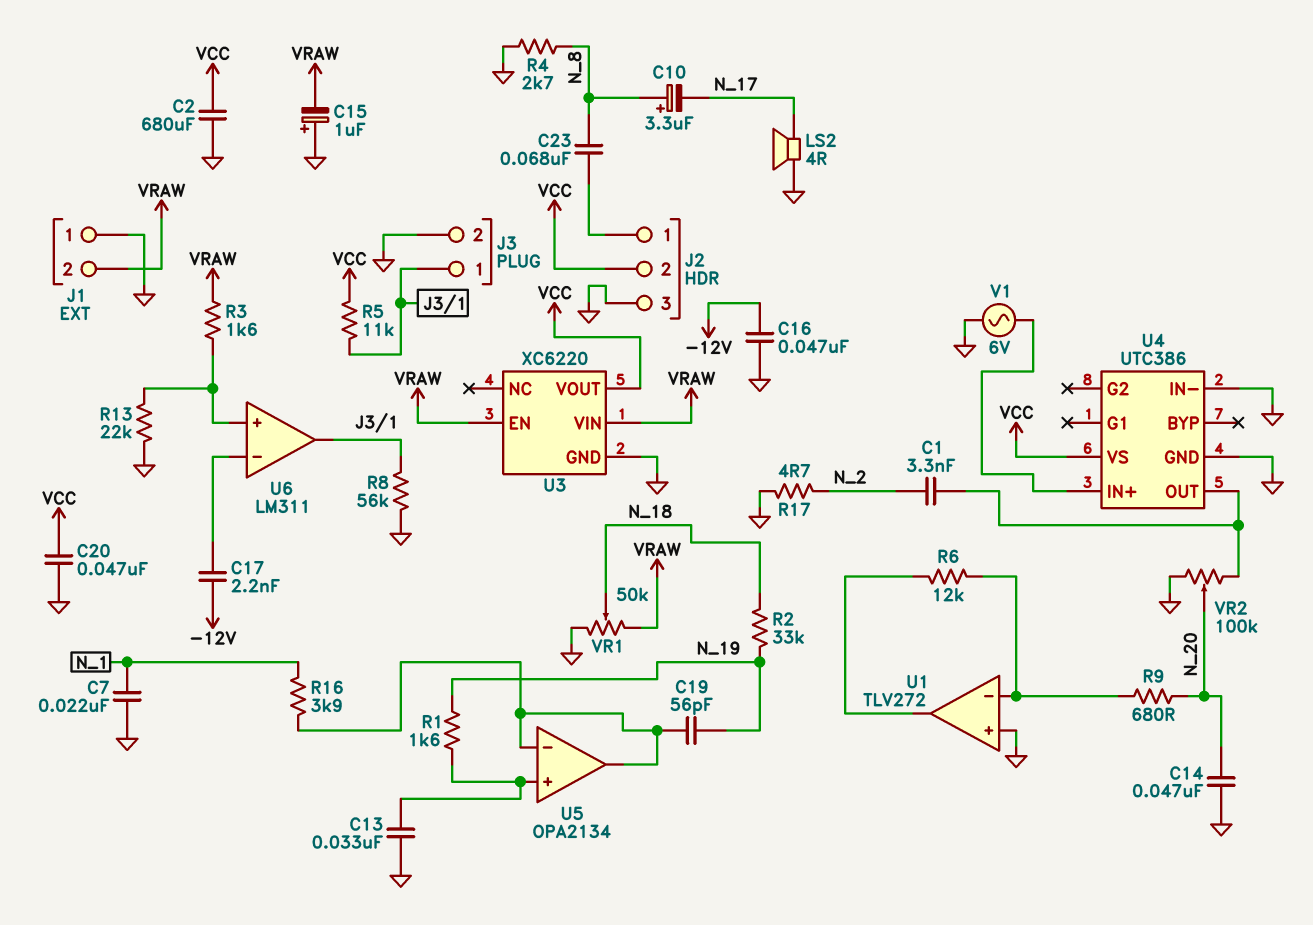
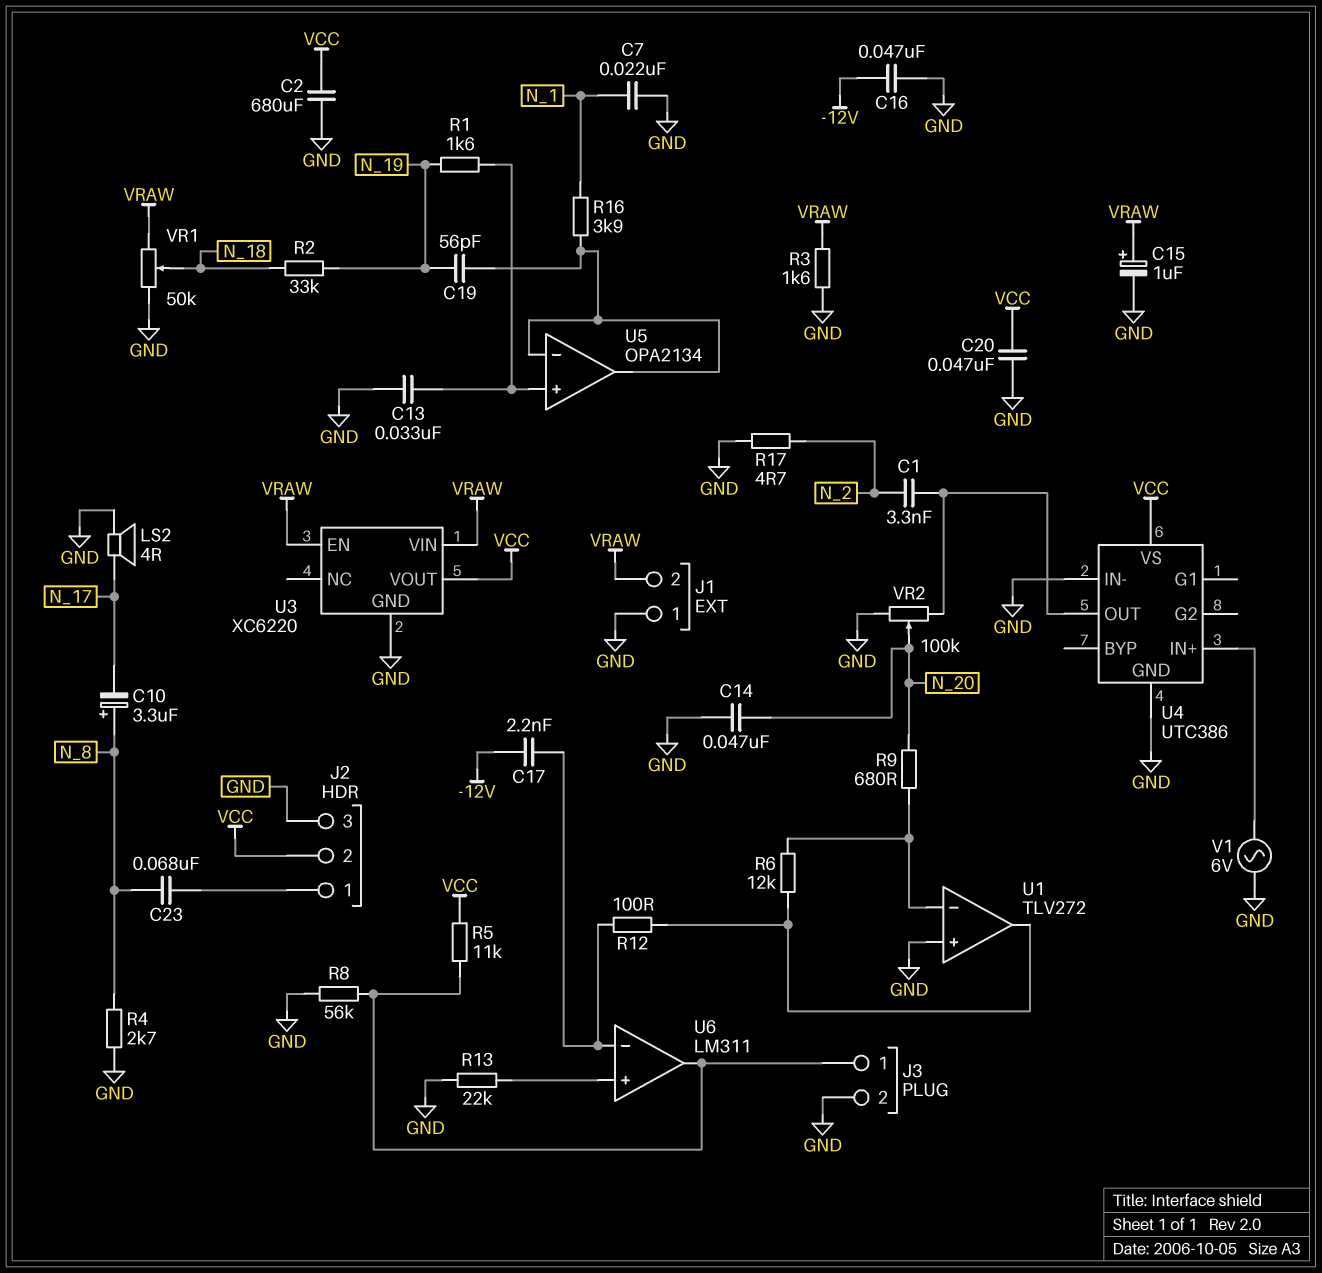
C15: 1uF (plus GND, minus VRAW) -> 1uF (plus VRAW, minus GND)
R3: 1.6k (U6/in+, VRAW) -> 1.6k (GND, VRAW)
R12: none -> 100 (U1/out, U6/in-)

